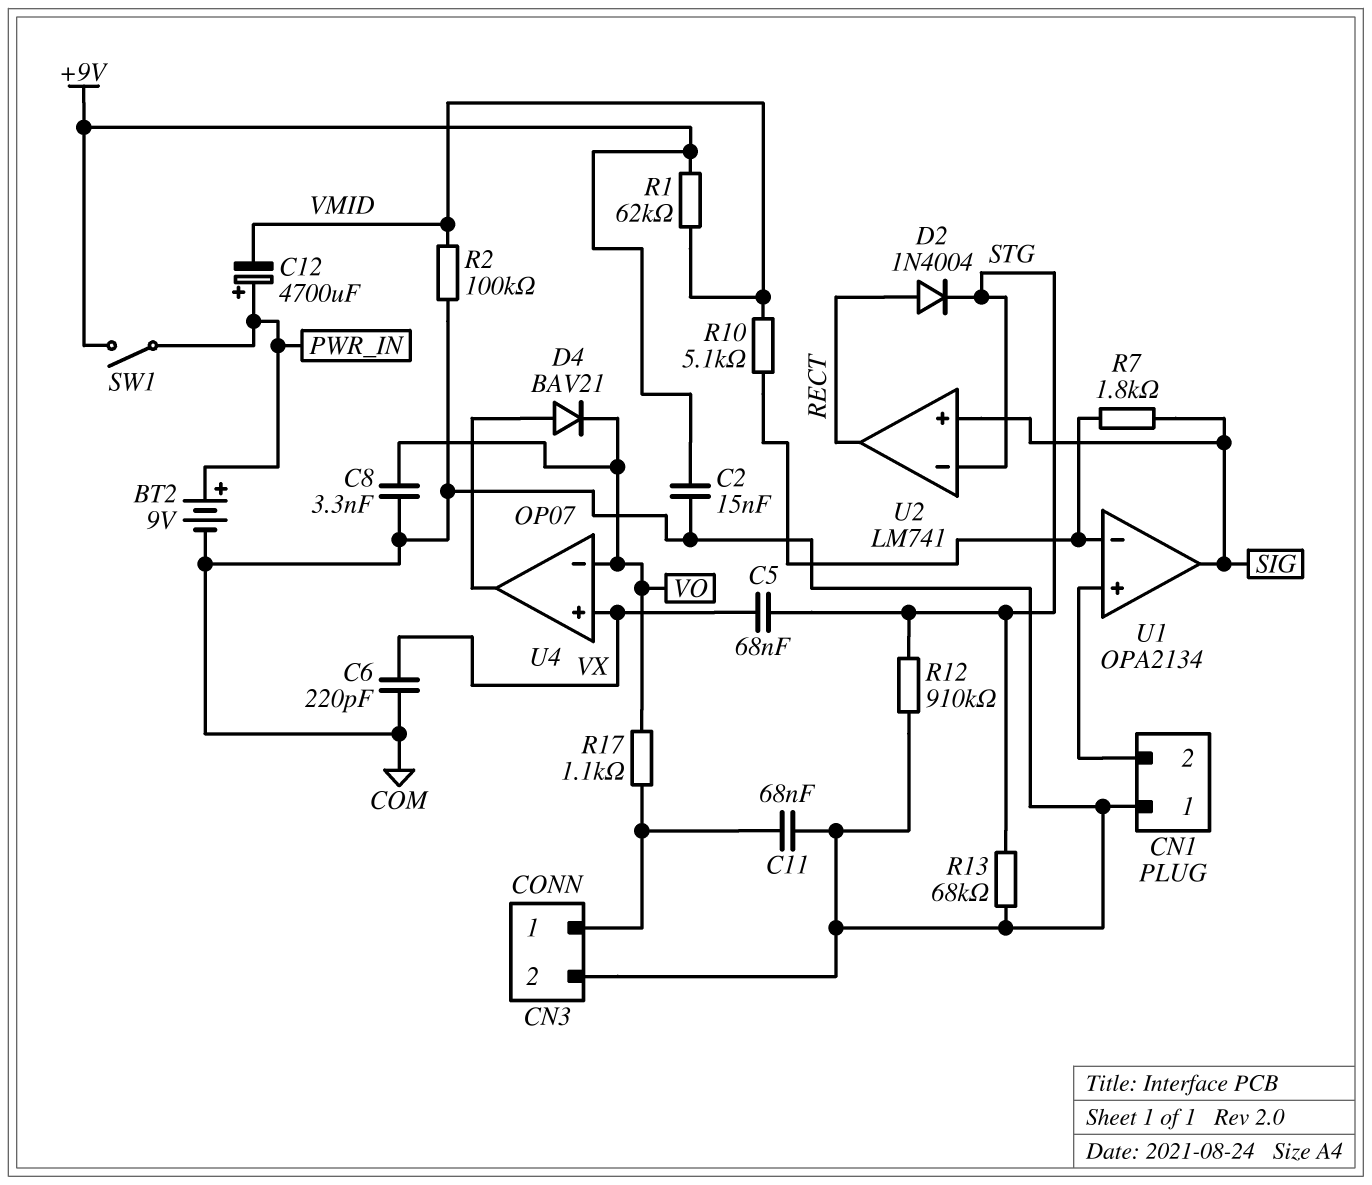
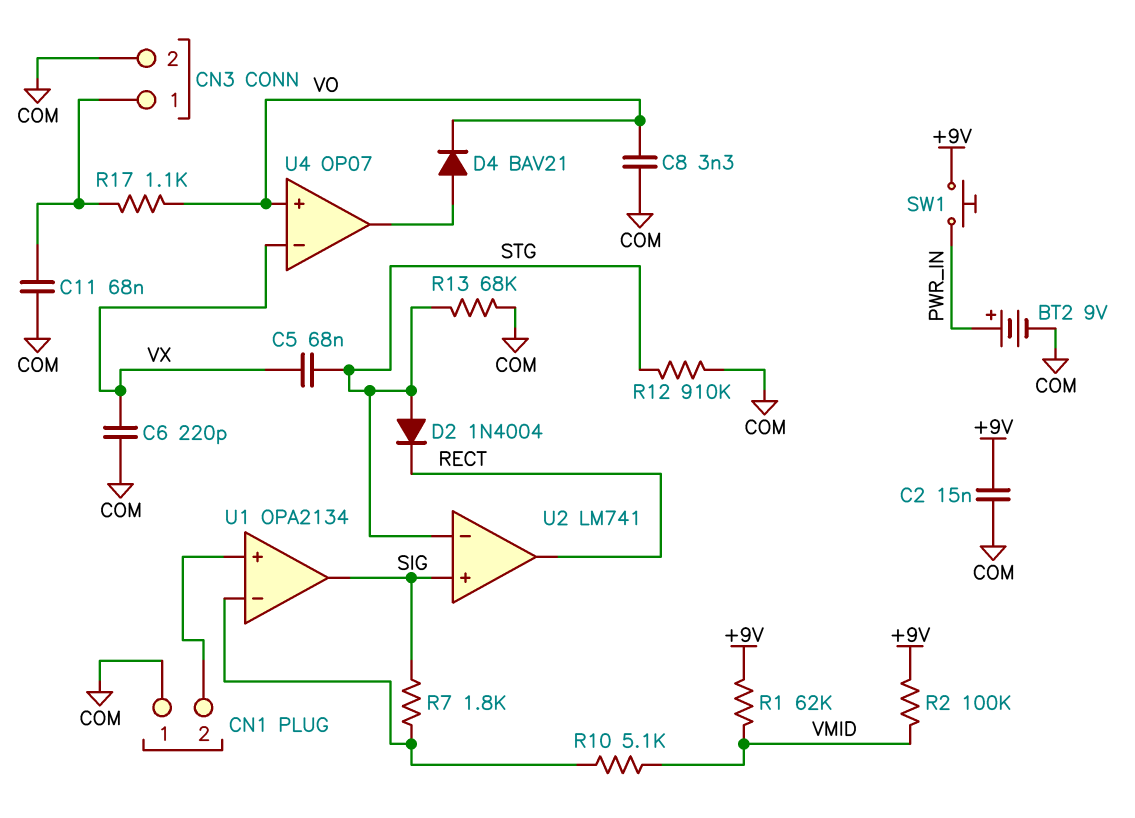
C12: 4700uF (plus PWR_IN, minus VMID) -> none
D2: diode 1N4004 (A RECT, K STG) -> diode 1N4004 (A STG, K RECT)
R2: 100k (COM, VMID) -> 100k (+9V, VMID)
SW1: switch (+9V, PWR_IN) -> button (+9V, PWR_IN)
U4 pin in+: VX -> VO
U4 pin in-: VO -> VX

